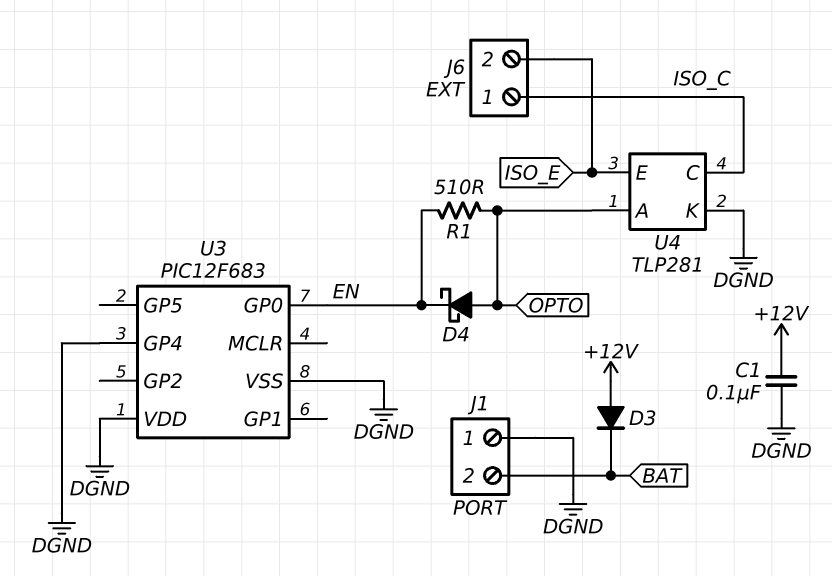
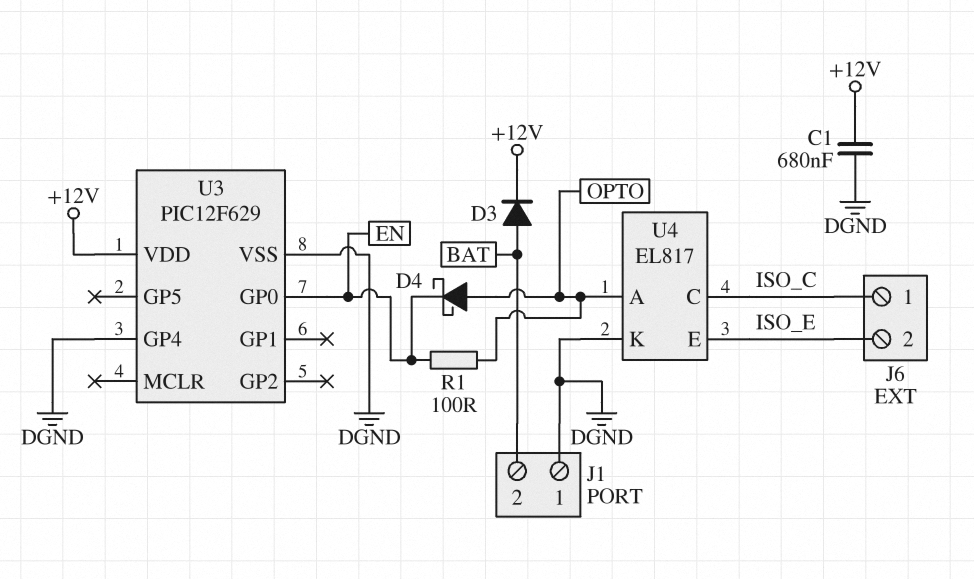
C1: 100nF (+12V, DGND) -> 680nF (+12V, DGND)
D3: diode (A +12V, K BAT) -> diode (A BAT, K +12V)
R1: 510 (EN, OPTO) -> 100 (EN, OPTO)
U3: PIC12F683 -> PIC12F629
U3 pin VDD: DGND -> +12V
U4: TLP281 -> EL817

